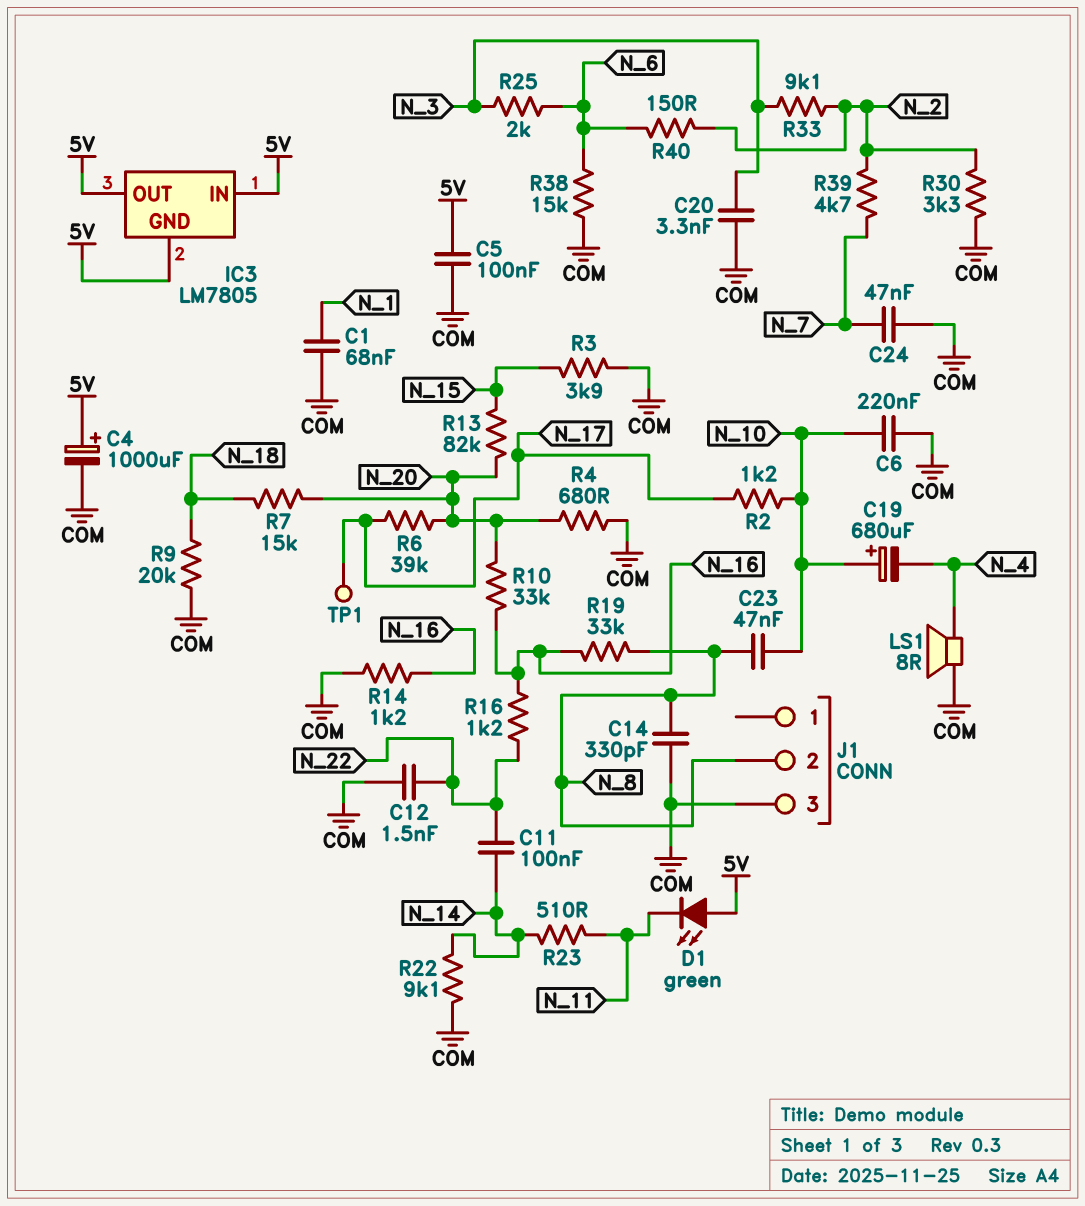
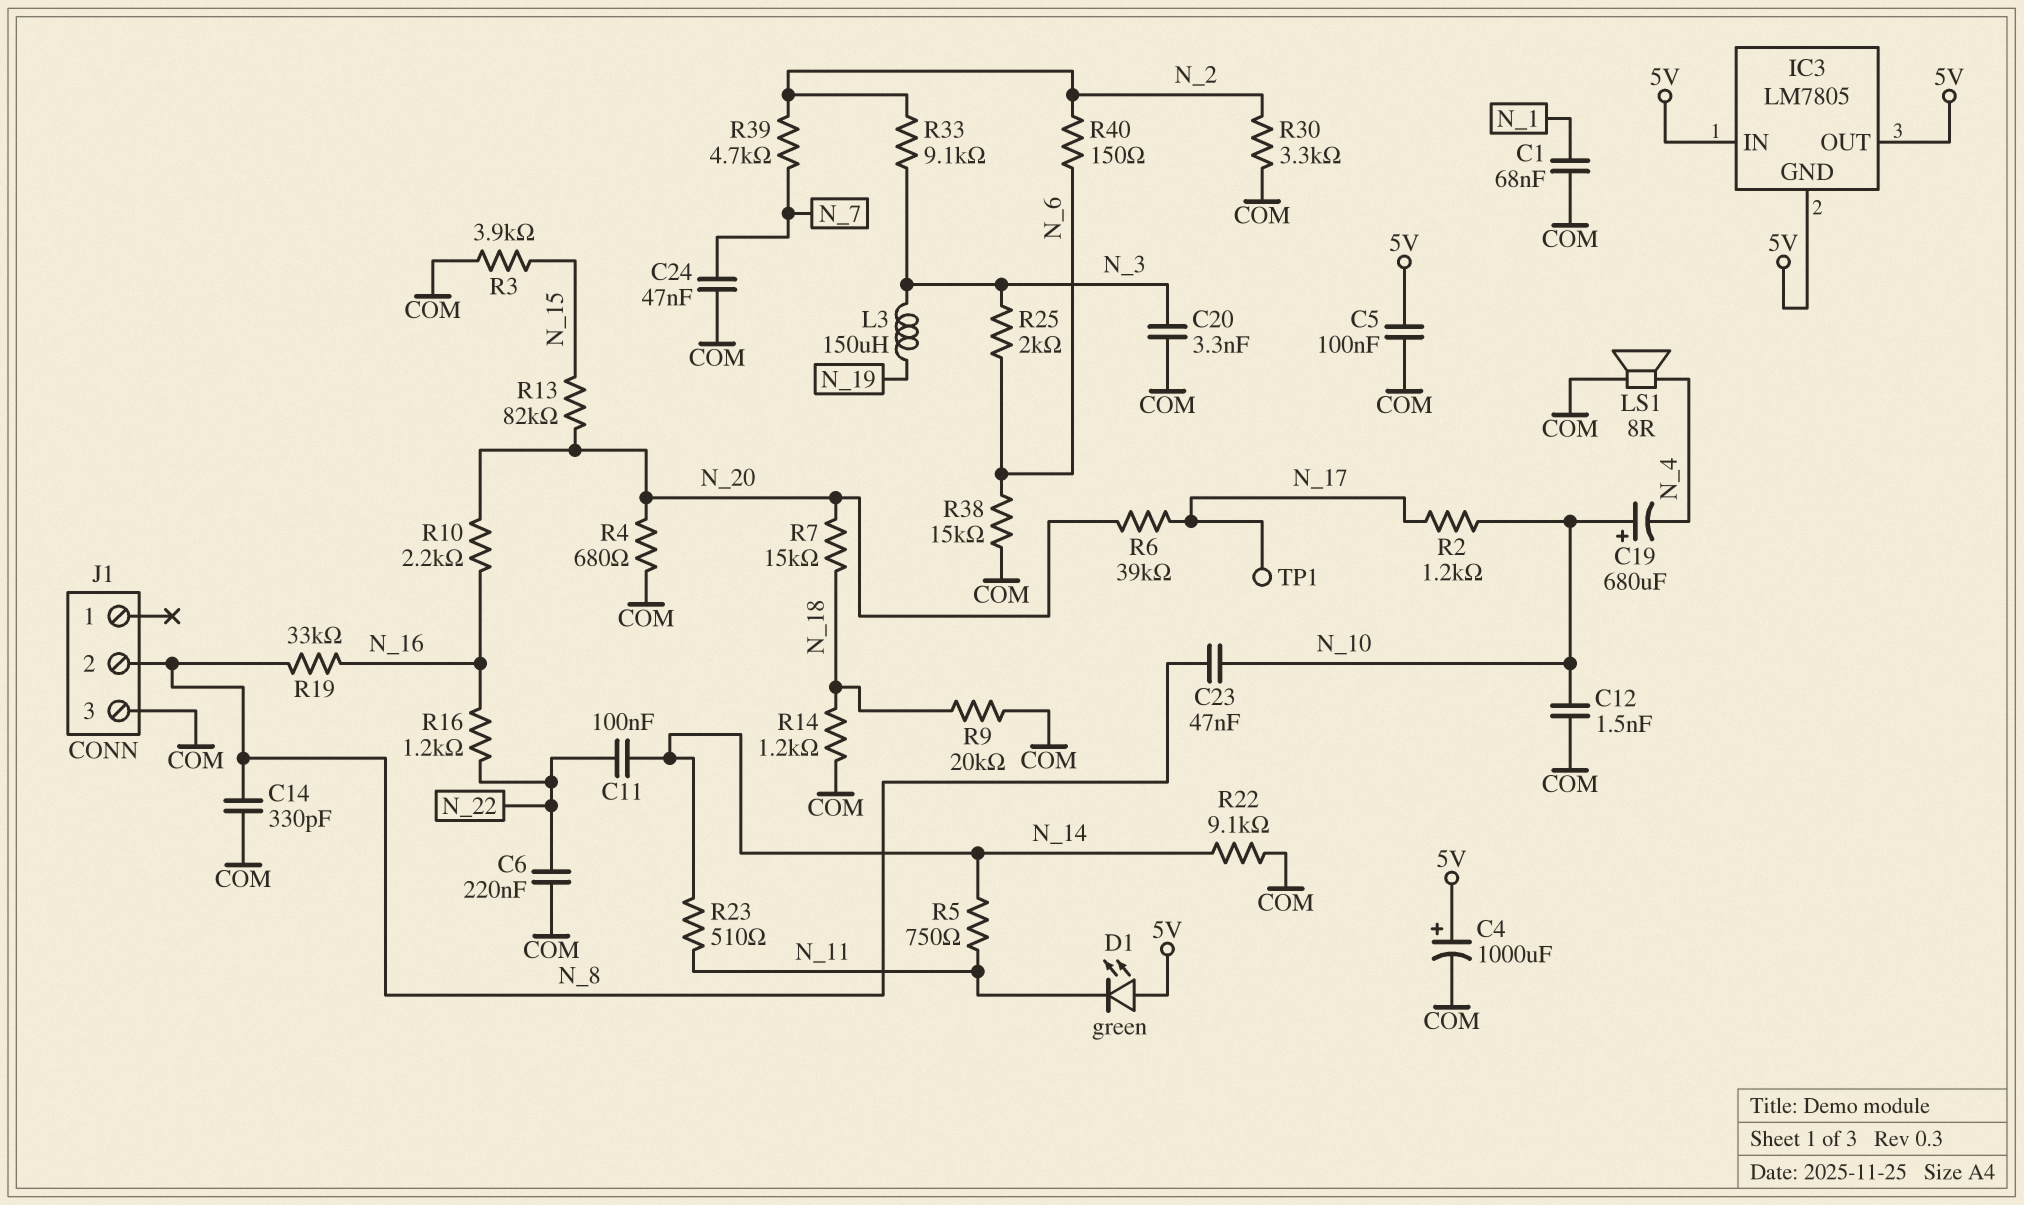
C6: 220nF (COM, N_10) -> 220nF (COM, N_22)
C12: 1.5nF (COM, N_22) -> 1.5nF (COM, N_10)
L3: none -> 150uH (N_3, N_19)
R5: none -> 750 (N_11, N_14)
R10: 33k (N_16, N_20) -> 2.2k (N_16, N_20)
R14: 1.2k (COM, N_16) -> 1.2k (COM, N_18)

